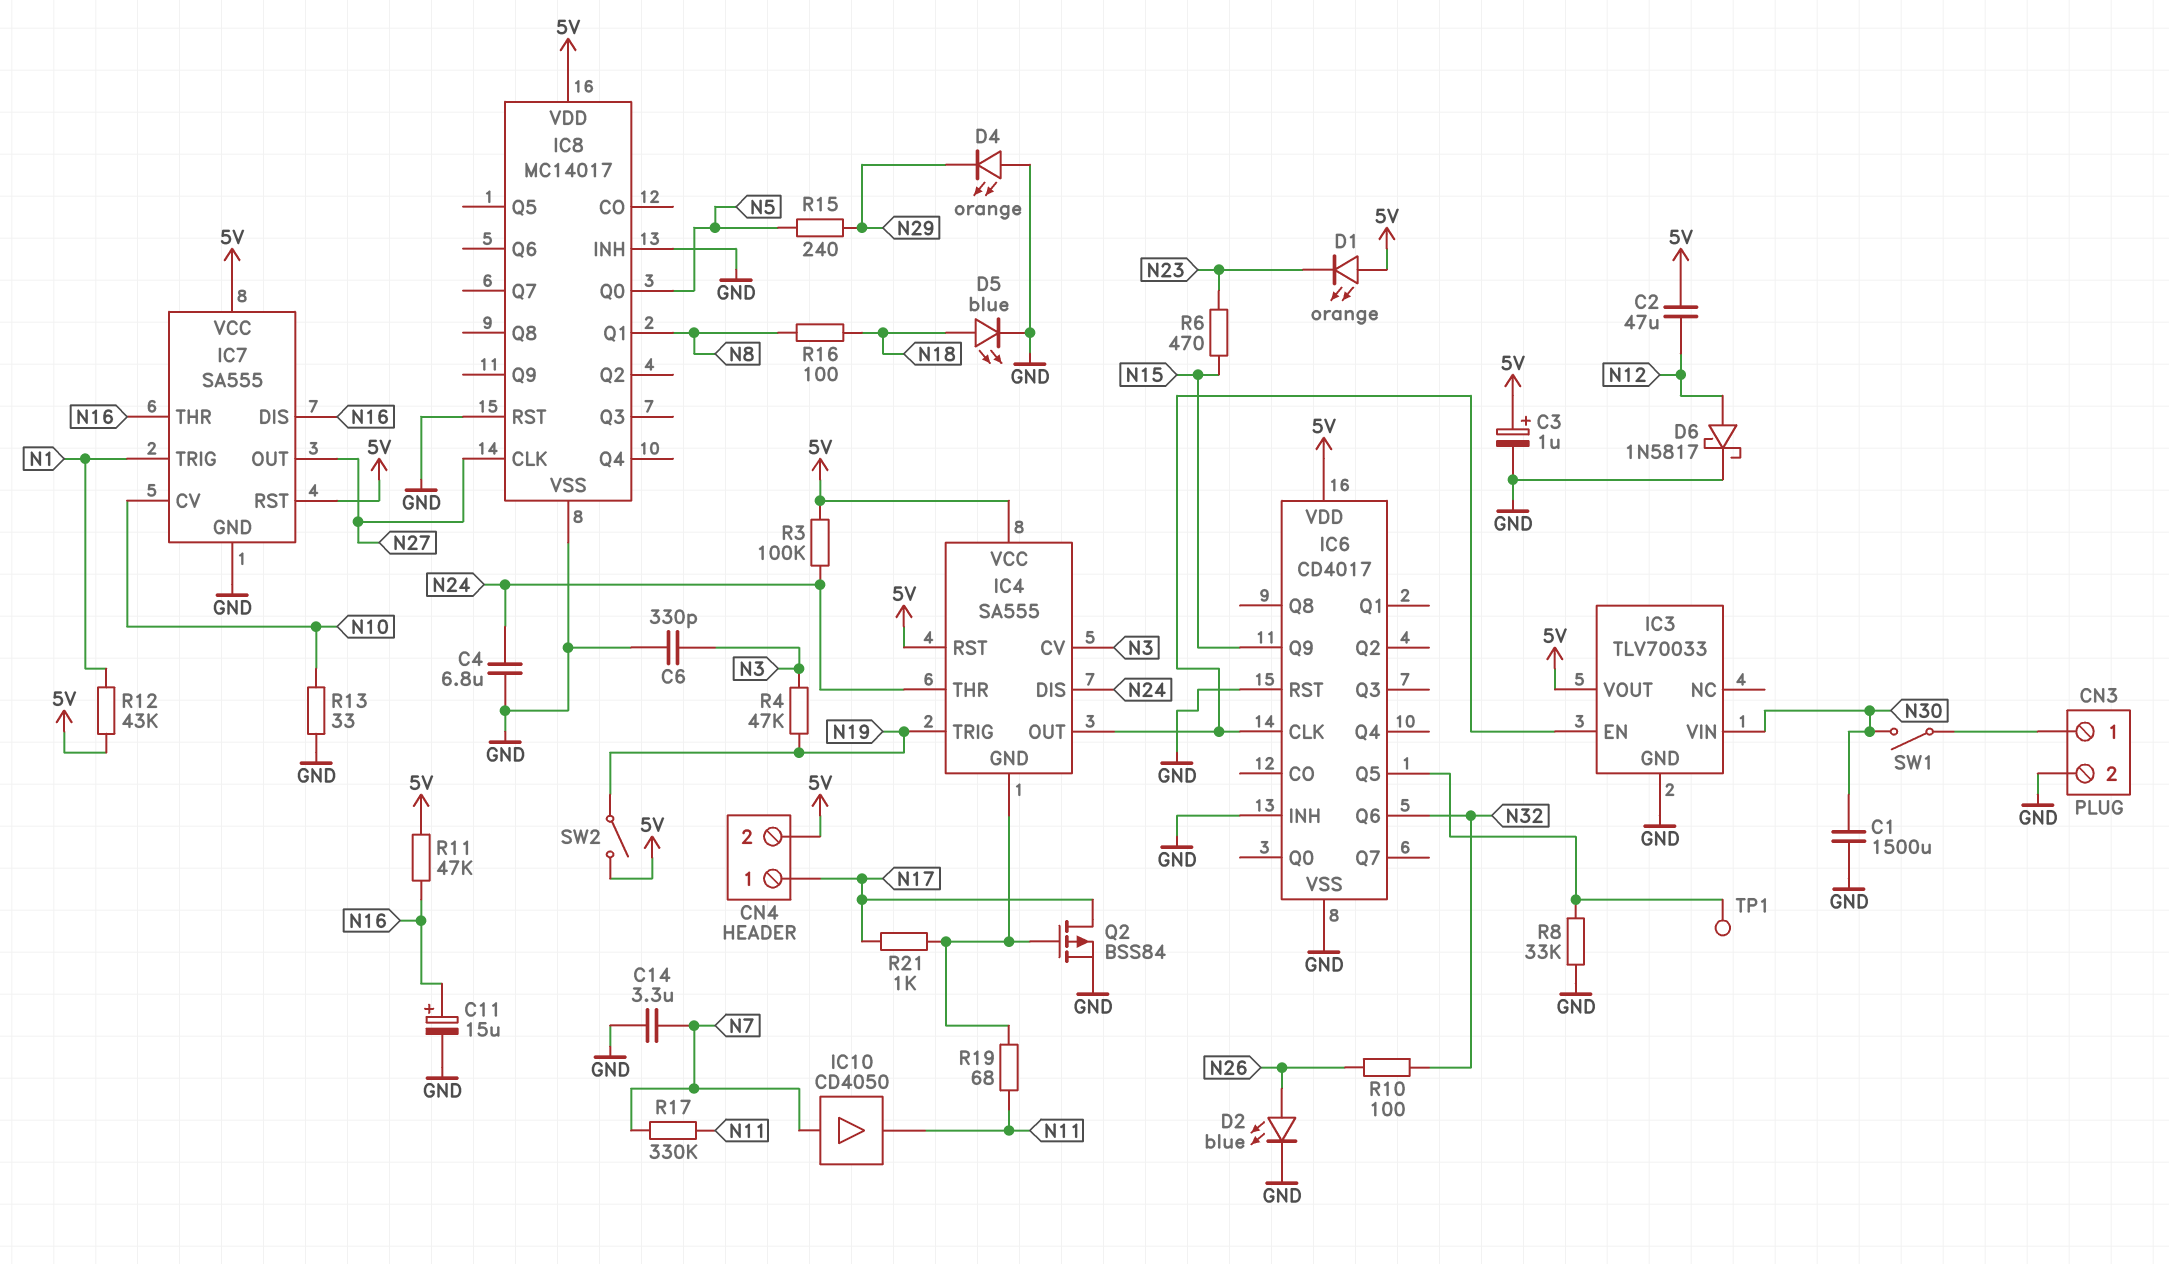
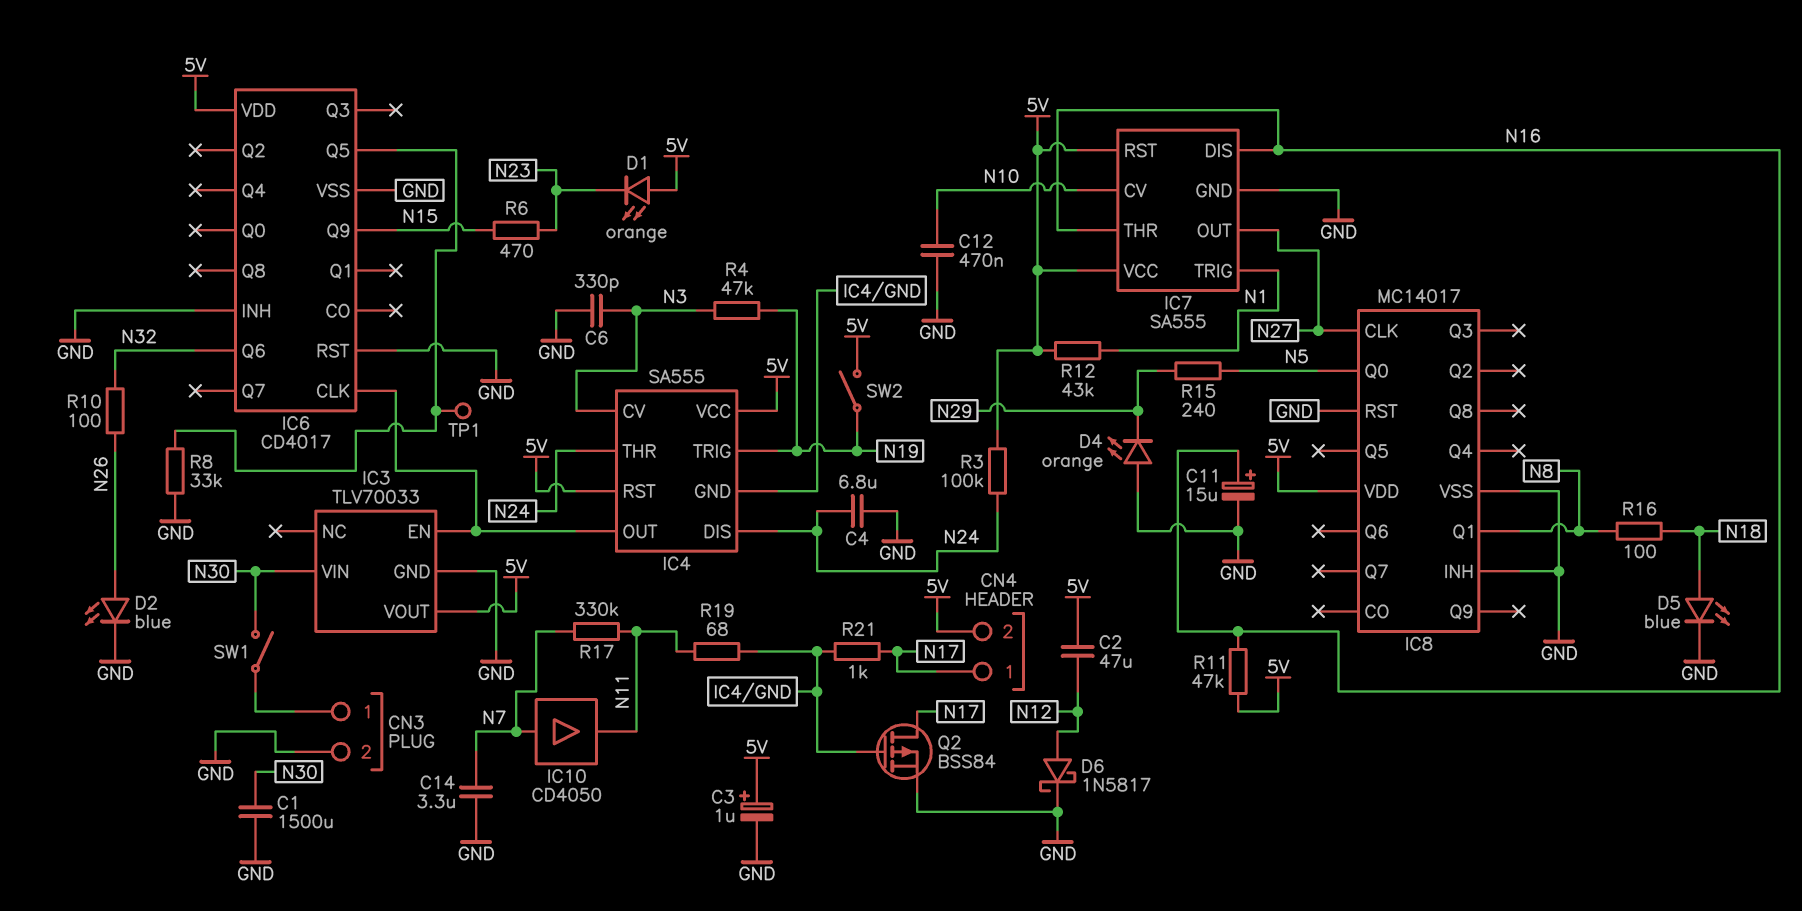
C12: none -> 470nF (GND, N10)
R13: 33 (GND, N10) -> none

